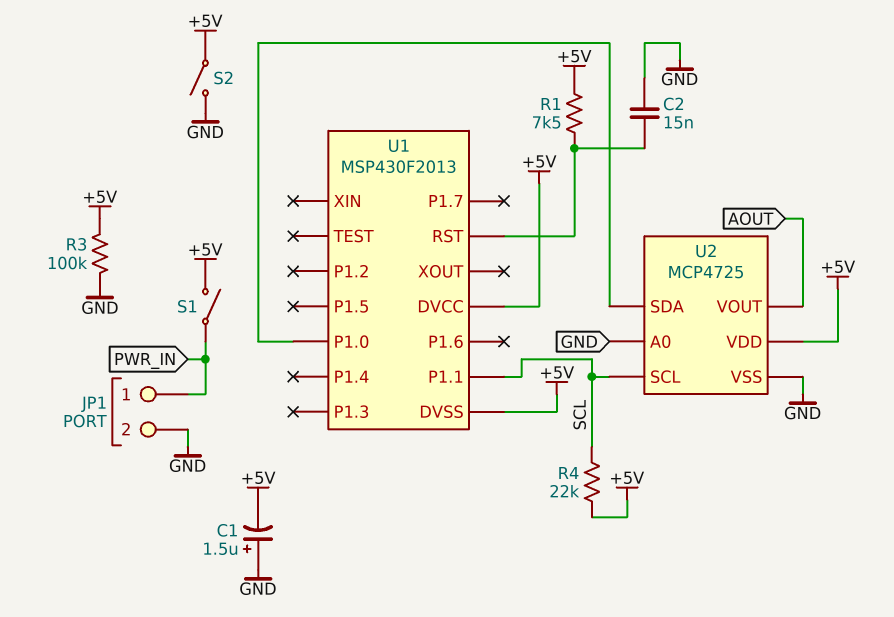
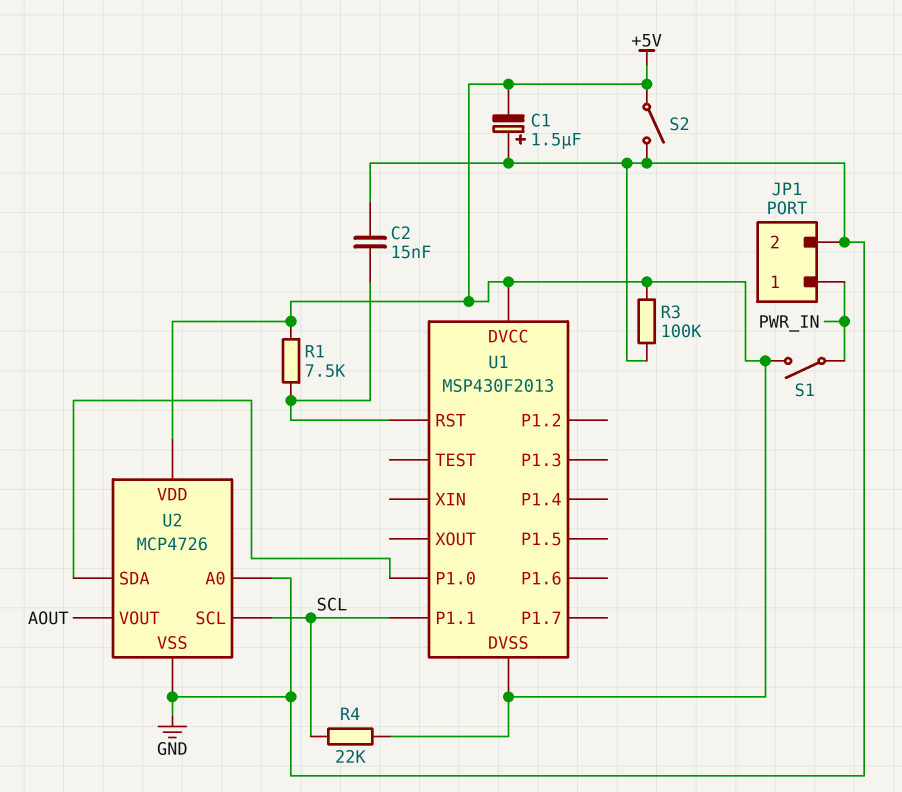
U2: MCP4725 -> MCP4726

